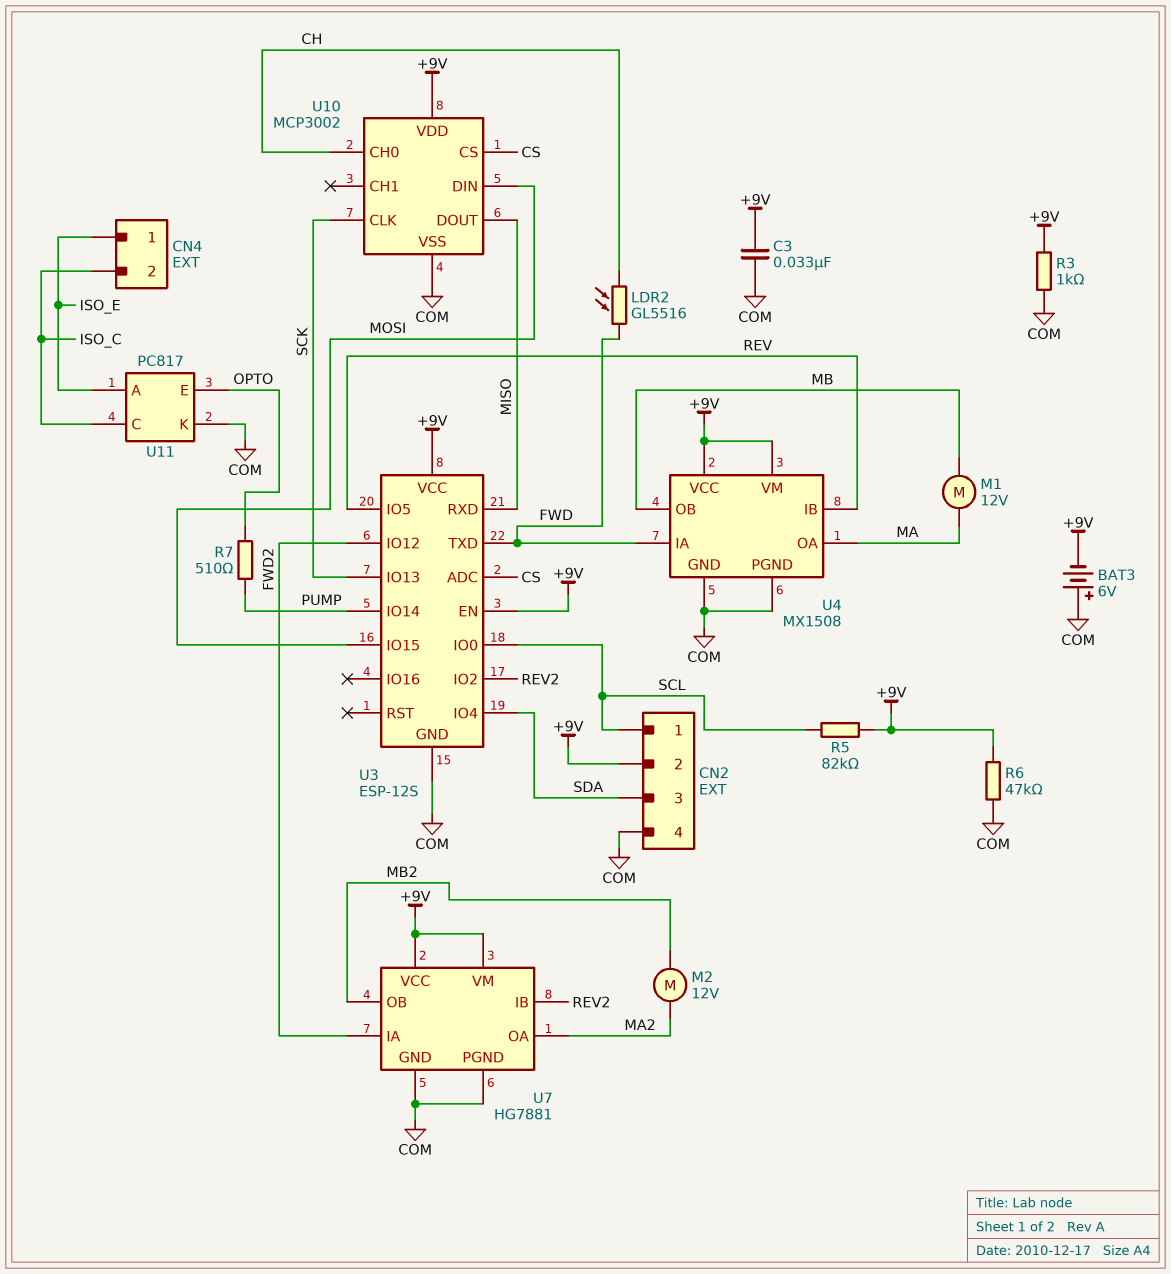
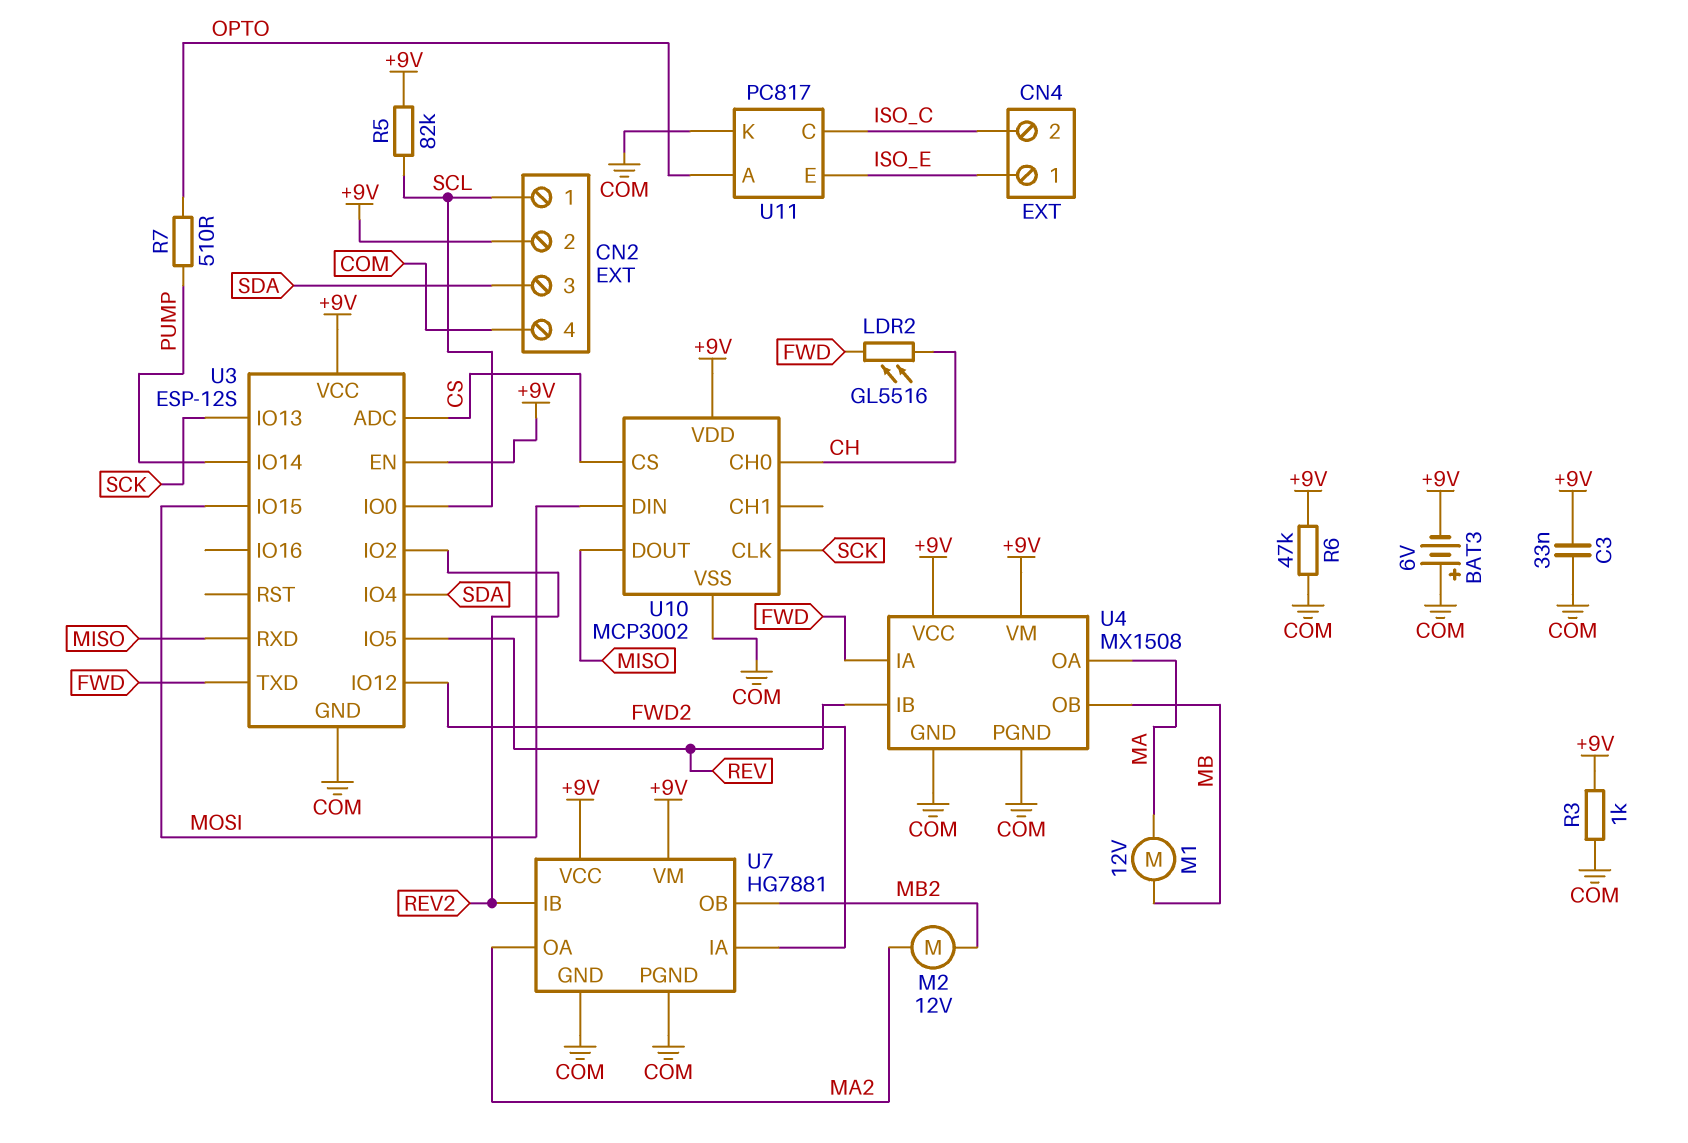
U11 pin A: ISO_E -> OPTO
U11 pin E: OPTO -> ISO_E

